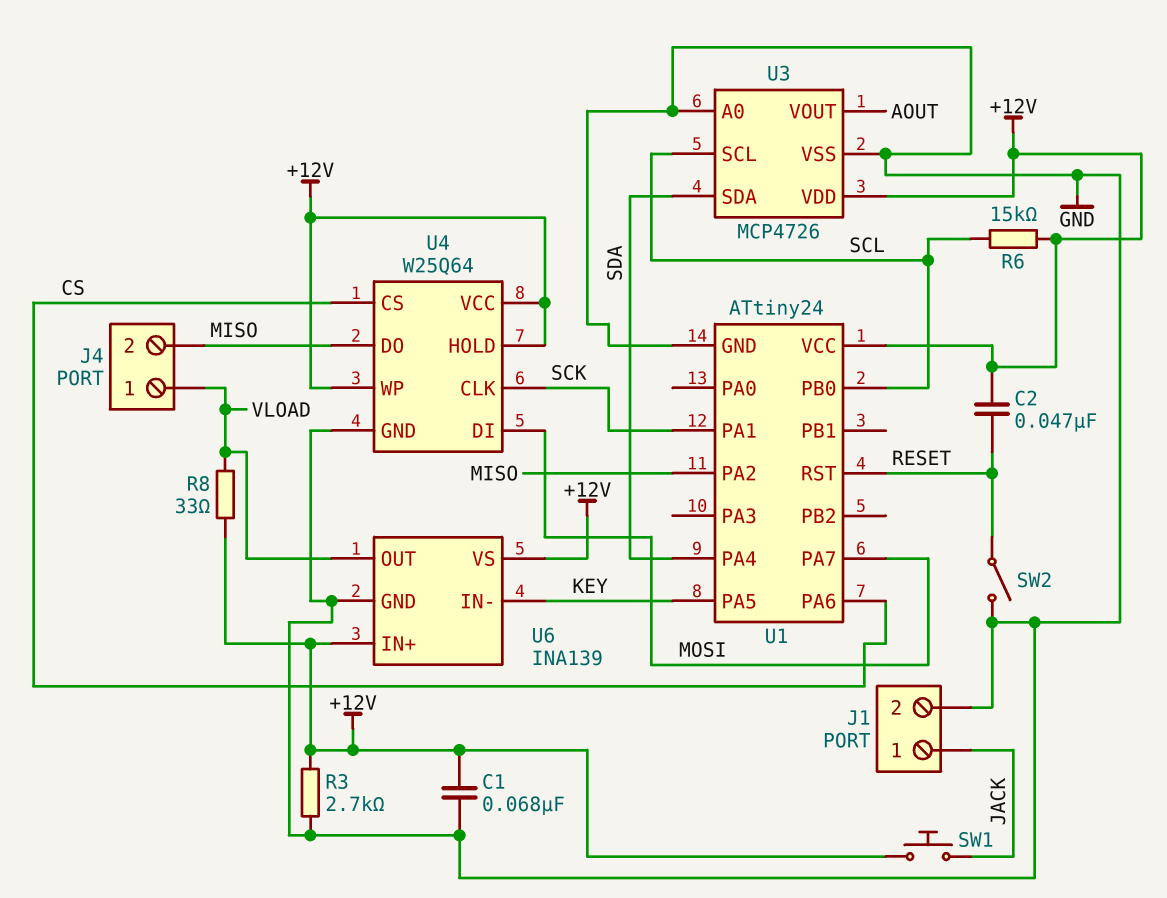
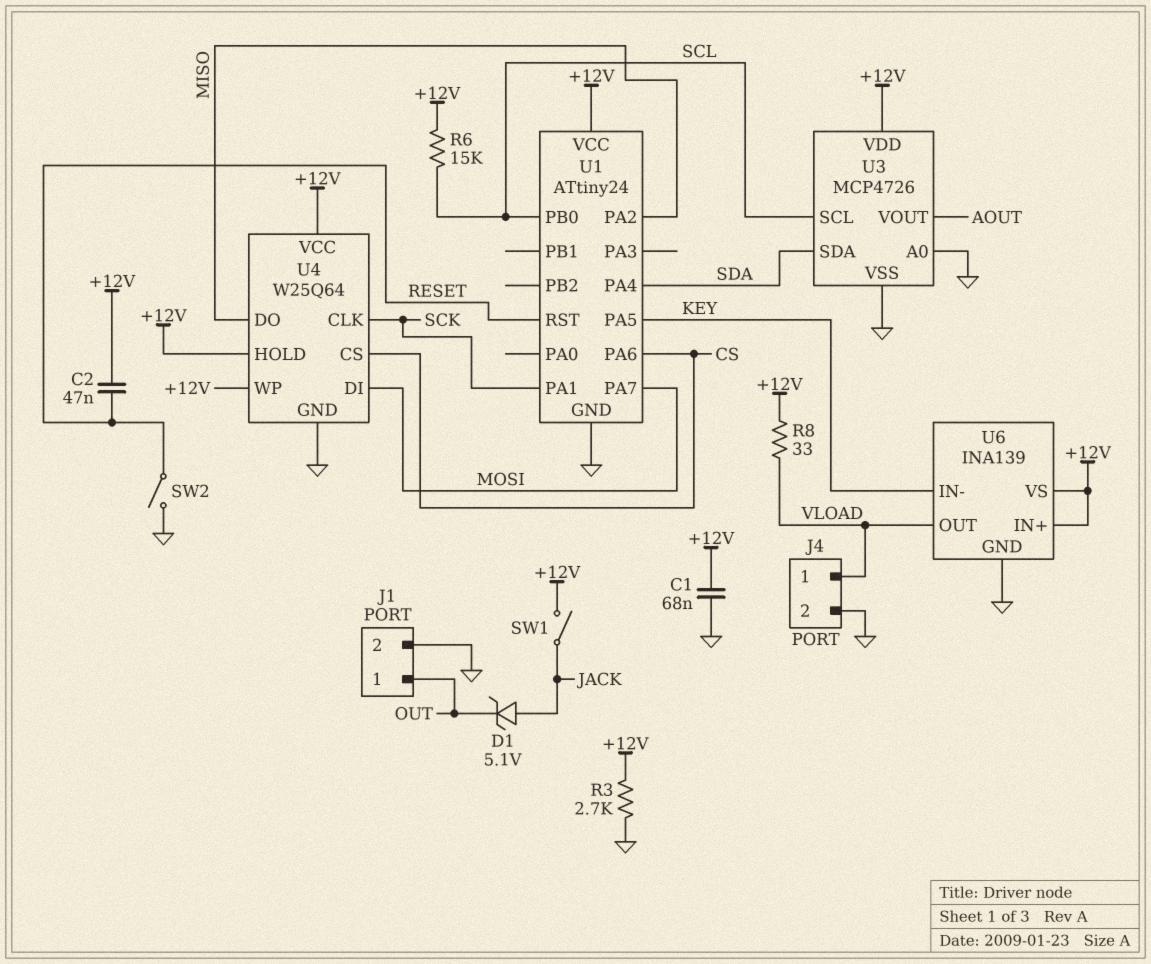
D1: none -> zener 5.1V (A JACK, K OUT)
J1 pin 1: JACK -> OUT
J4 pin 2: MISO -> GND
SW1: button (+12V, JACK) -> switch (+12V, JACK)

